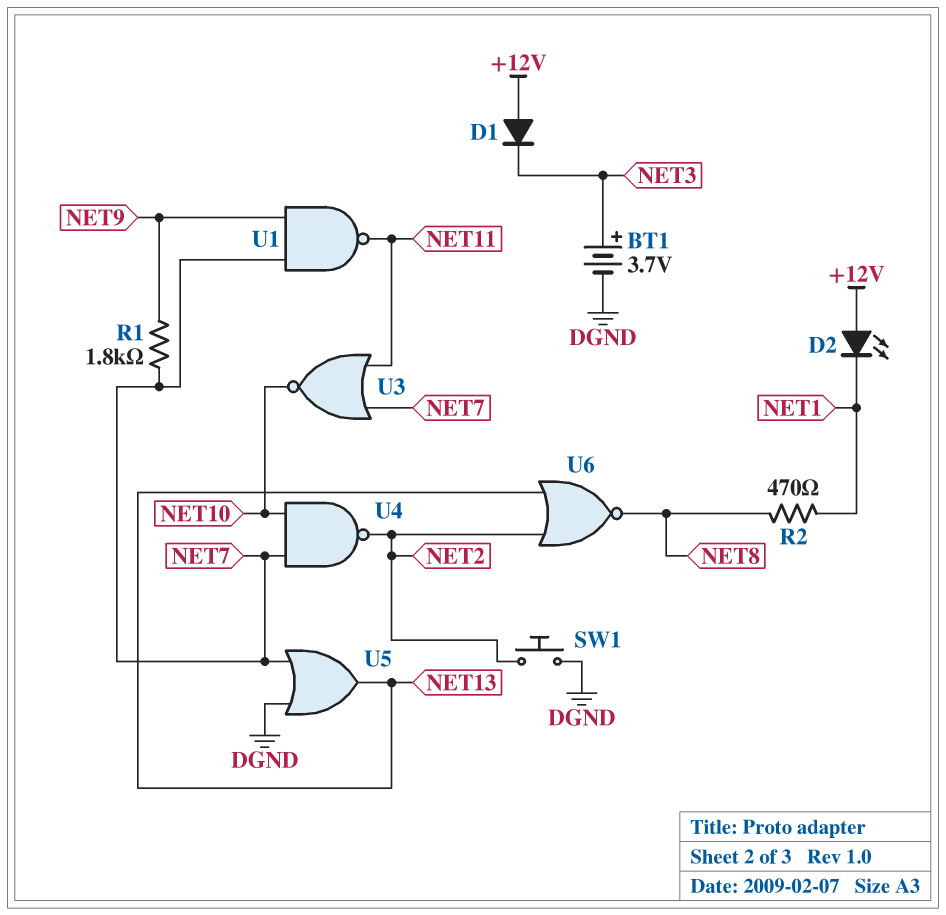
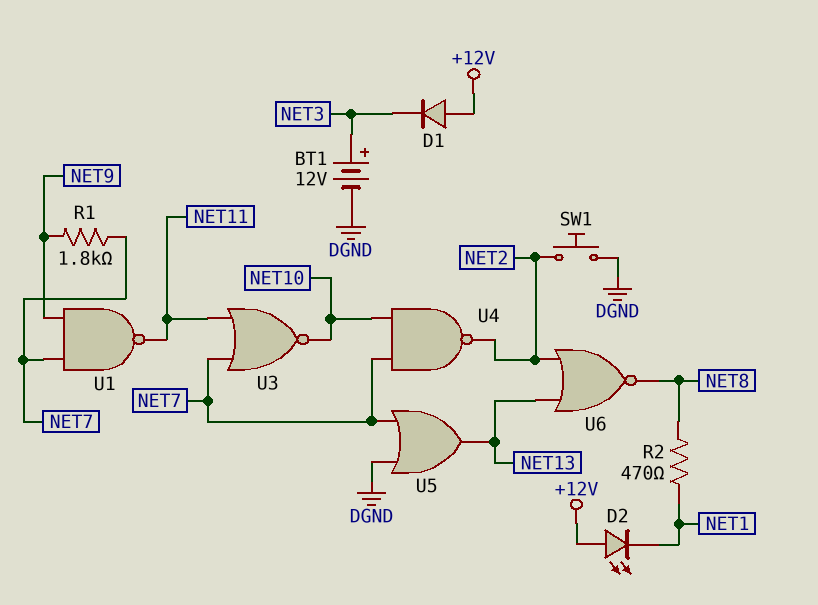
BT1: 3.7V (plus NET3, minus DGND) -> 12V (plus NET3, minus DGND)

